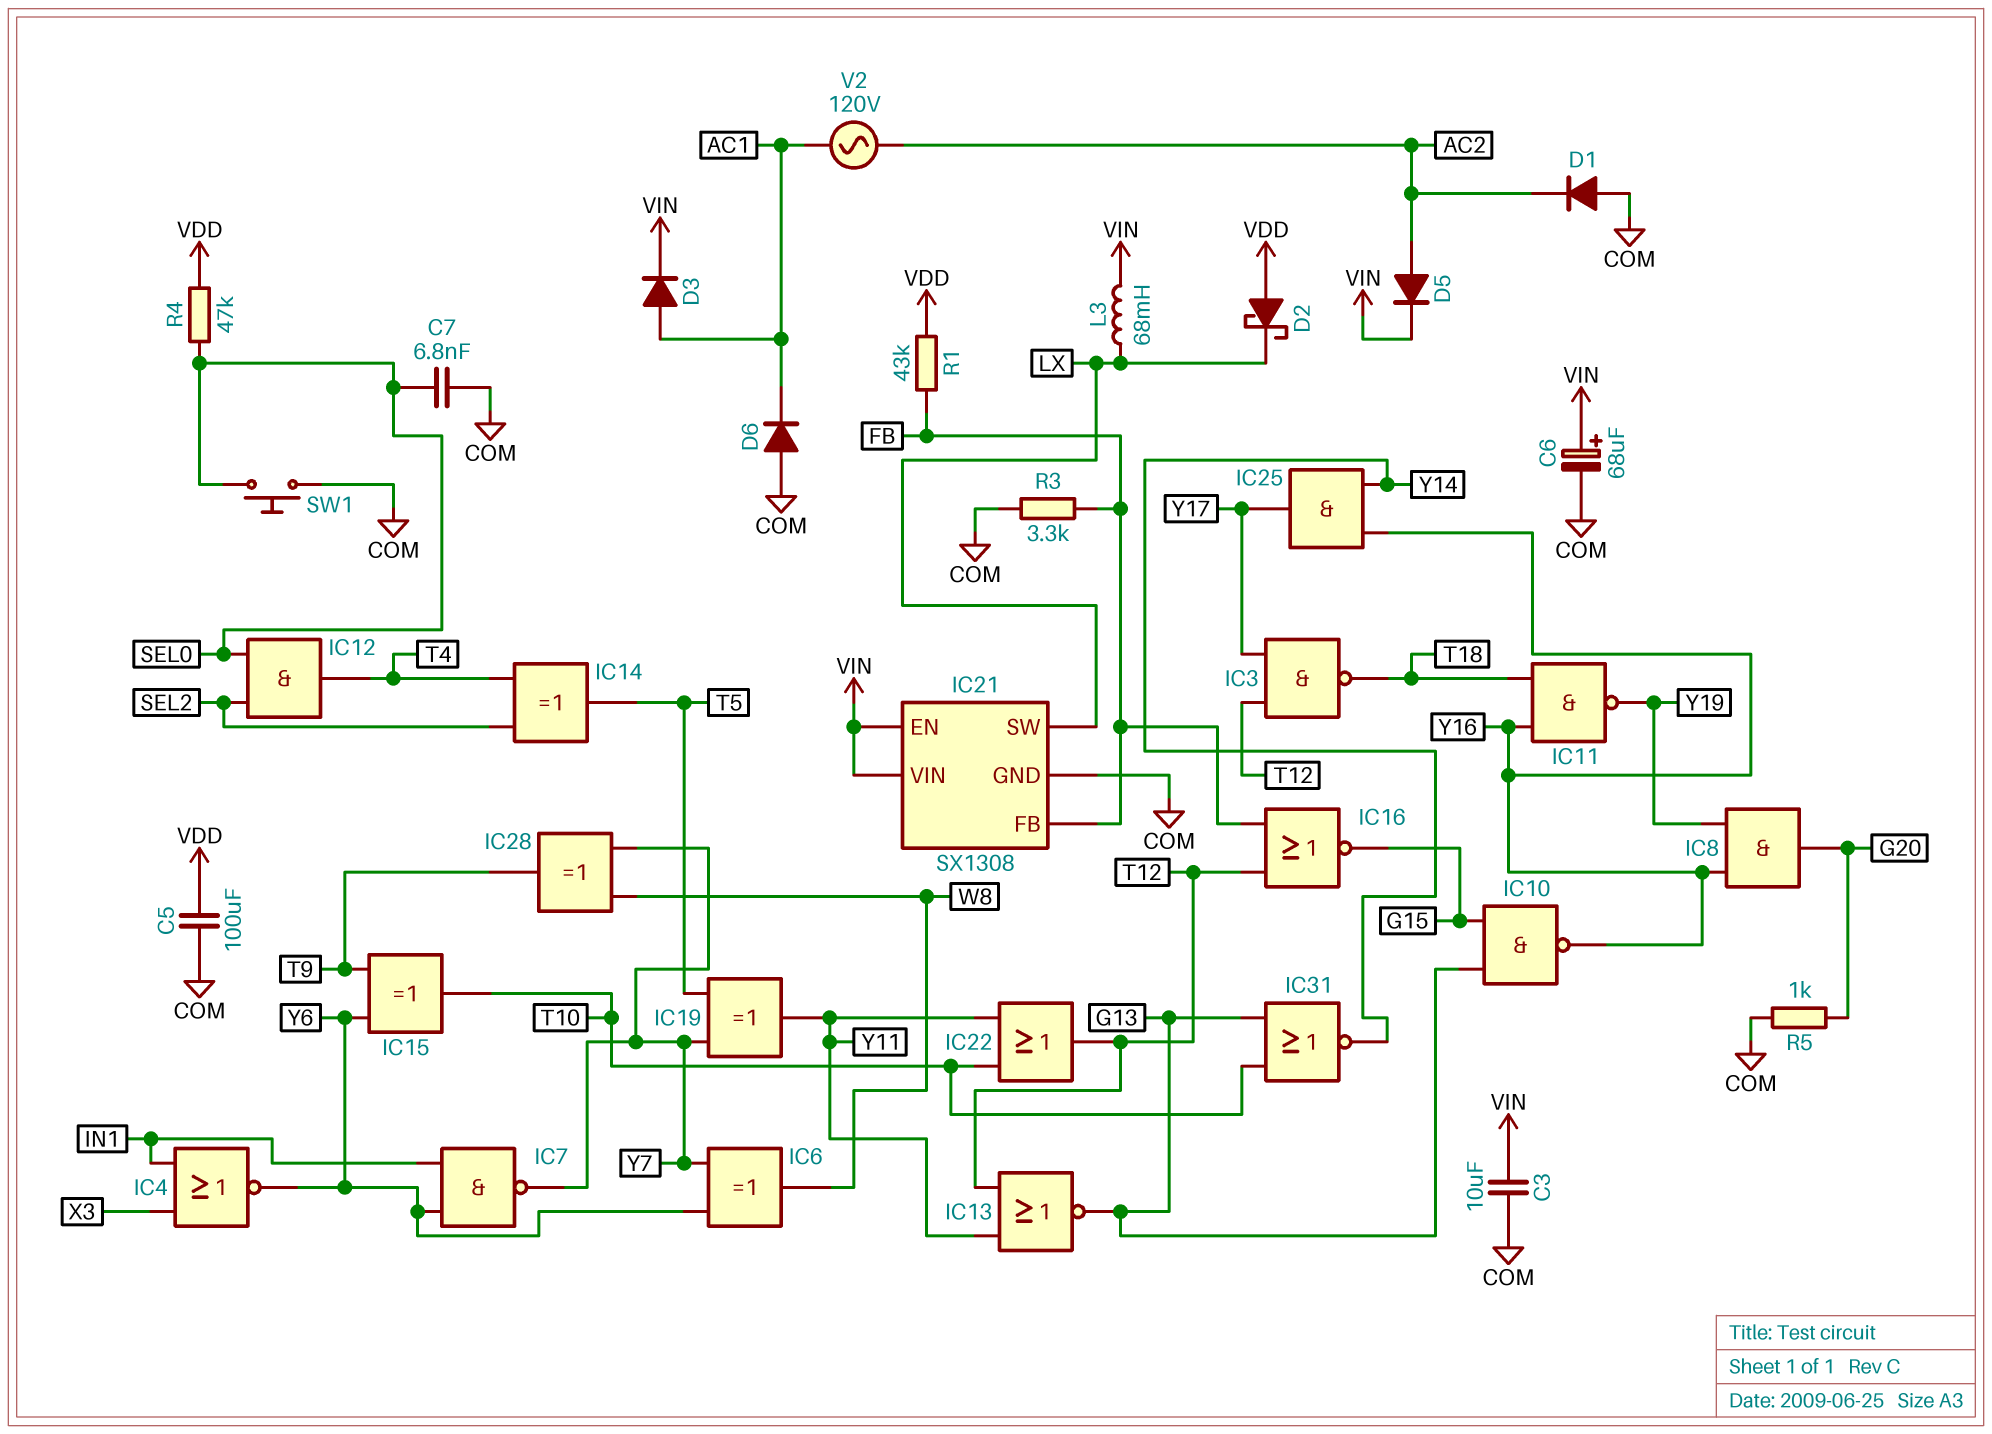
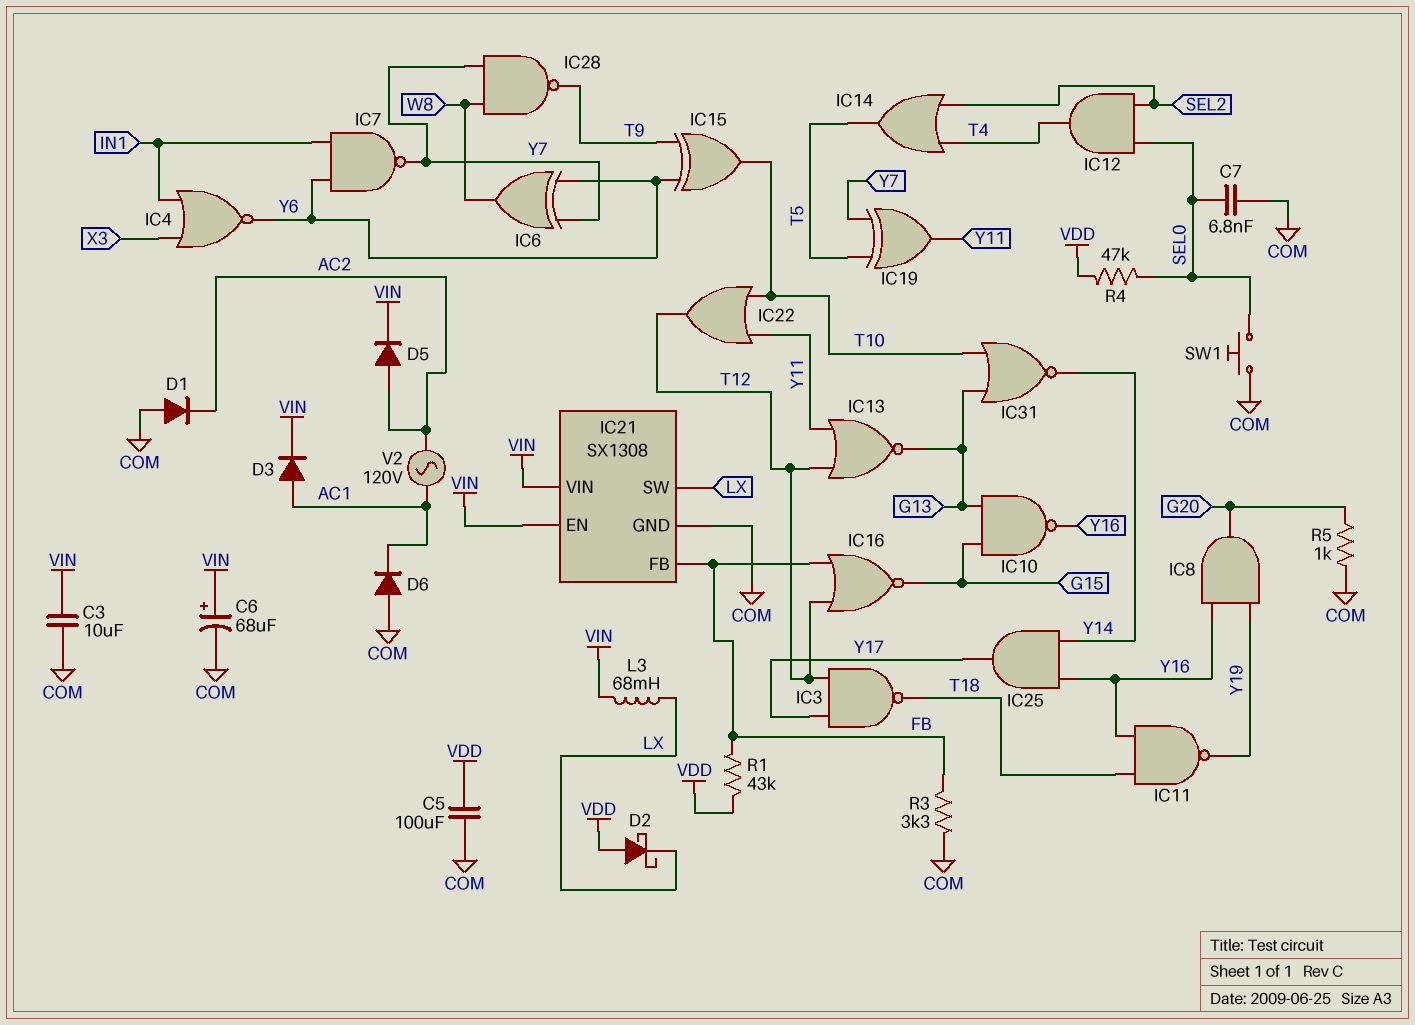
IC14: XOR (in SEL2, in T4, out T5) -> OR (in SEL2, in T4, out T5)
IC28: XOR (in W8, in Y7, out T9) -> NAND (in W8, in Y7, out T9)

